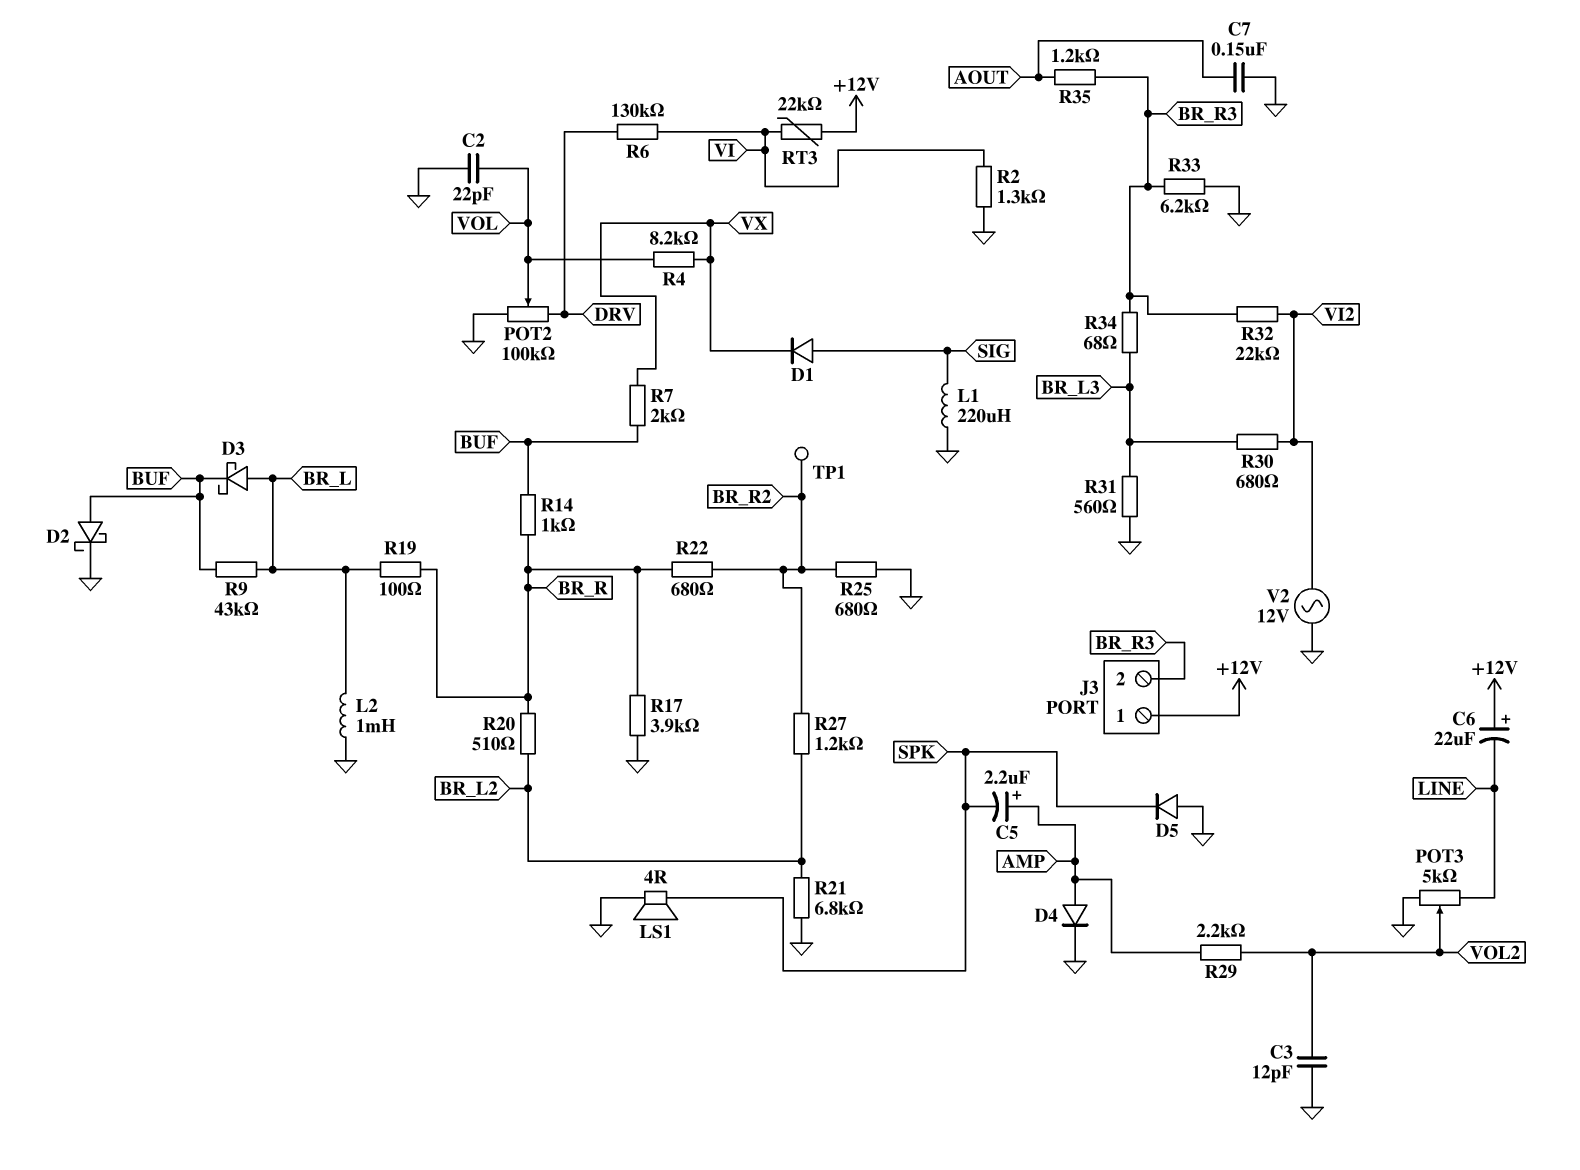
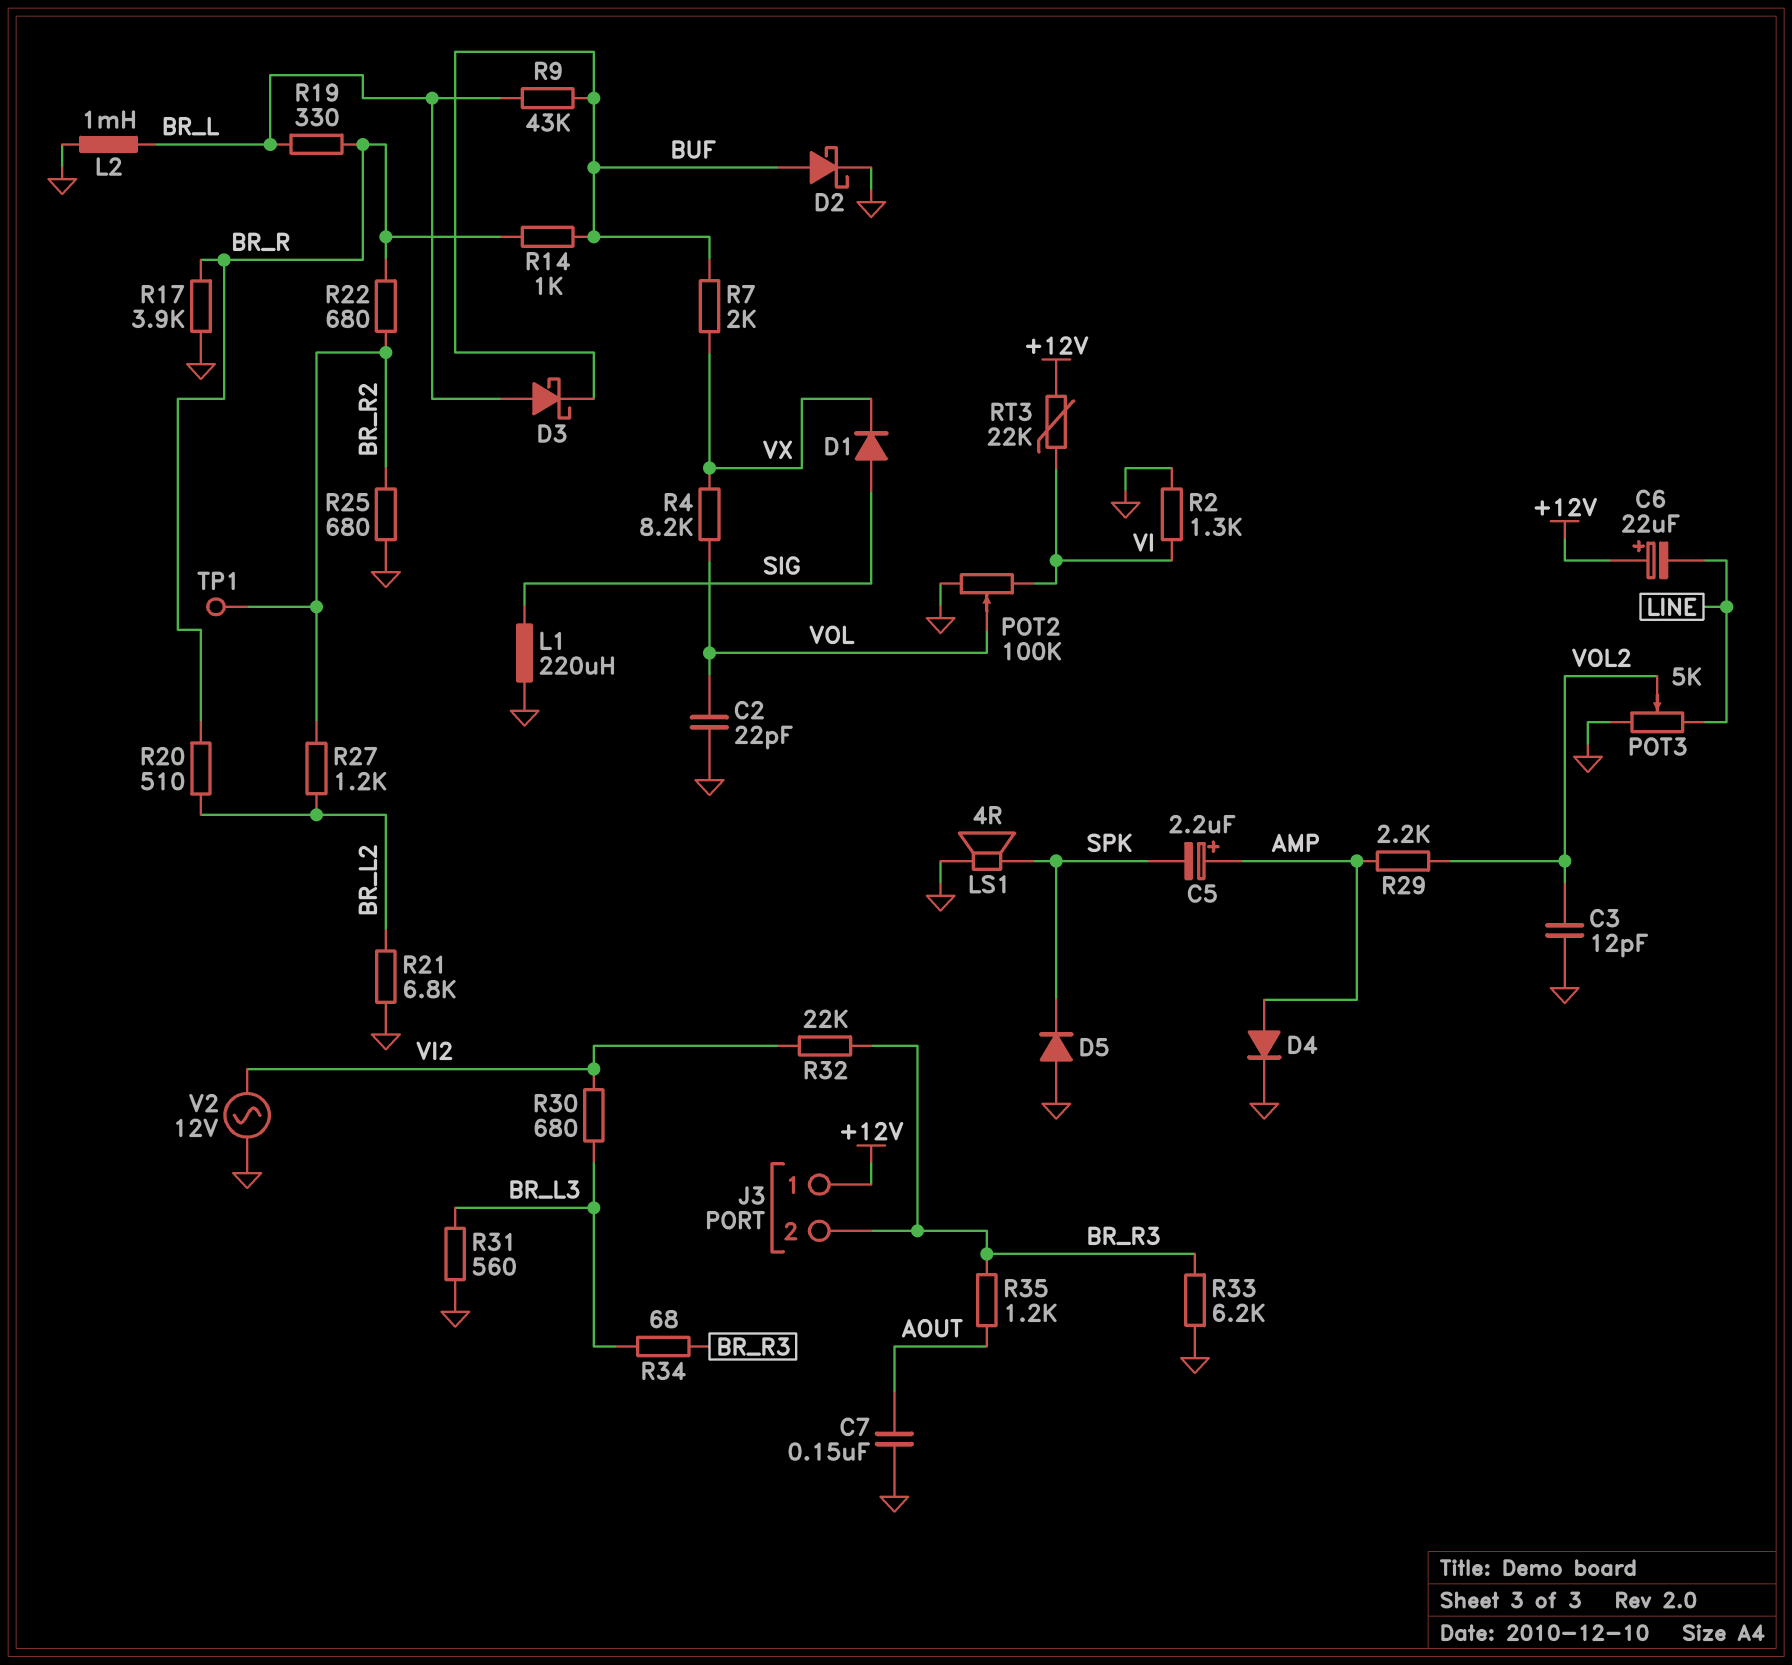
POT2: 100k (DRV, GND, wiper VOL) -> 100k (GND, VI, wiper VOL)
R6: 130k (DRV, VI) -> none
R19: 100 (BR_L, BR_R) -> 330 (BR_L, BR_R)

